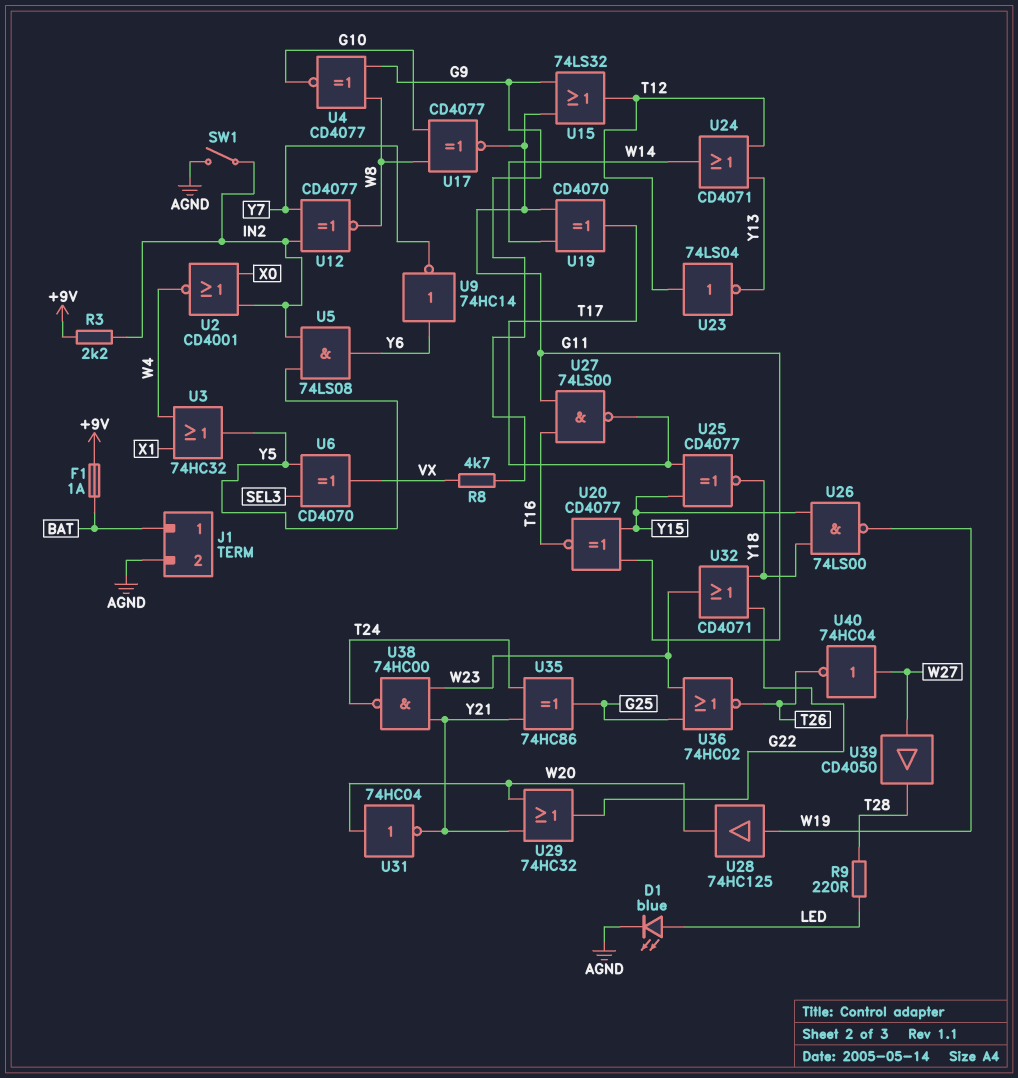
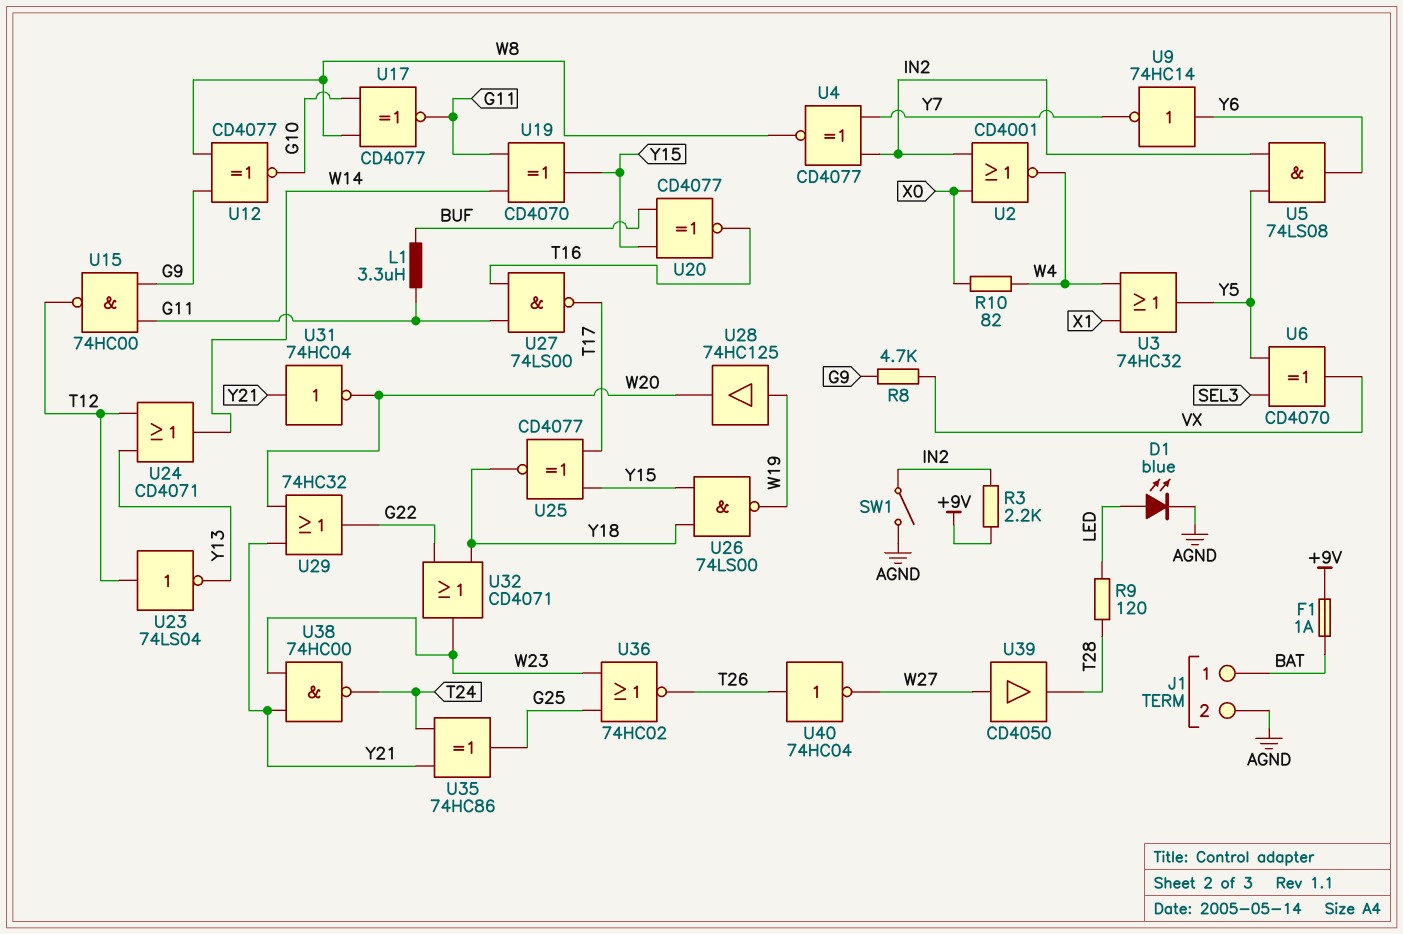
L1: none -> 3.3uH (BUF, G11)
R9: 220 (LED, T28) -> 120 (LED, T28)
R10: none -> 82 (W4, X0)
U4: XNOR CD4077 (in G9, in W8, out G10) -> XNOR CD4077 (in IN2, in Y7, out W8)
U12: XNOR CD4077 (in IN2, in Y7, out W8) -> XNOR CD4077 (in G9, in W8, out G10)
U15: OR 74LS32 (in G9, in G11, out T12) -> NAND 74HC00 (in G9, in G11, out T12)
U19: XOR CD4070 (in G11, in W14, out T17) -> XOR CD4070 (in G11, in W14, out Y15)
U20: XNOR CD4077 (in G11, in Y15, out T16) -> XNOR CD4077 (in BUF, in Y15, out T16)
U31: NOT 74HC04 (in W20, out Y21) -> NOT 74HC04 (in Y21, out W20)
U40: NOT 74HC04 (in W27, out T26) -> NOT 74HC04 (in T26, out W27)

